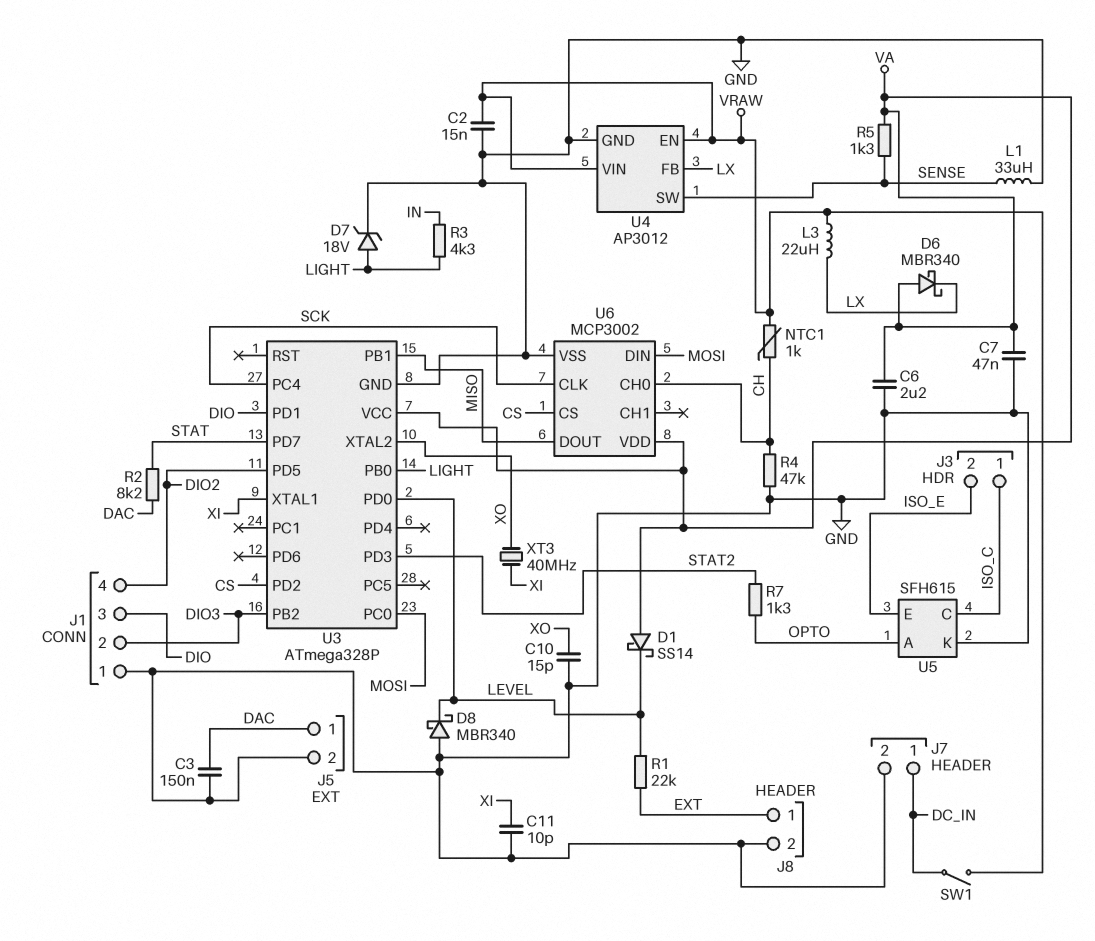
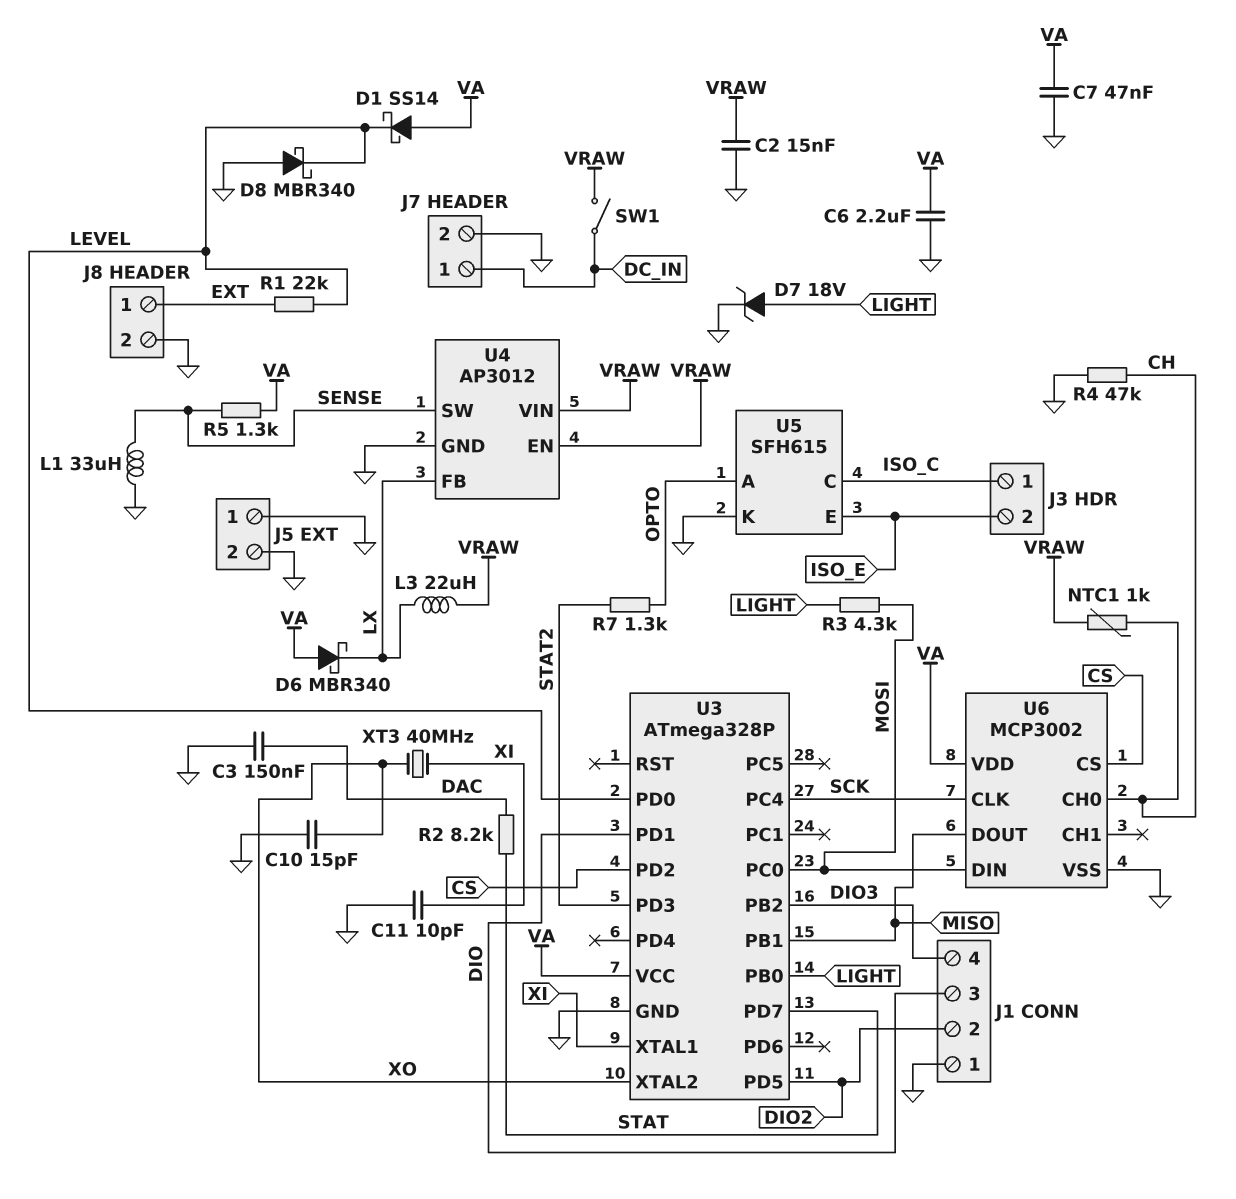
J1 pin 2: DIO3 -> DIO2
J1 pin 4: DIO2 -> DIO3
J5 pin 1: DAC -> GND
R3: 4.3k (IN, LIGHT) -> 4.3k (LIGHT, MOSI)

